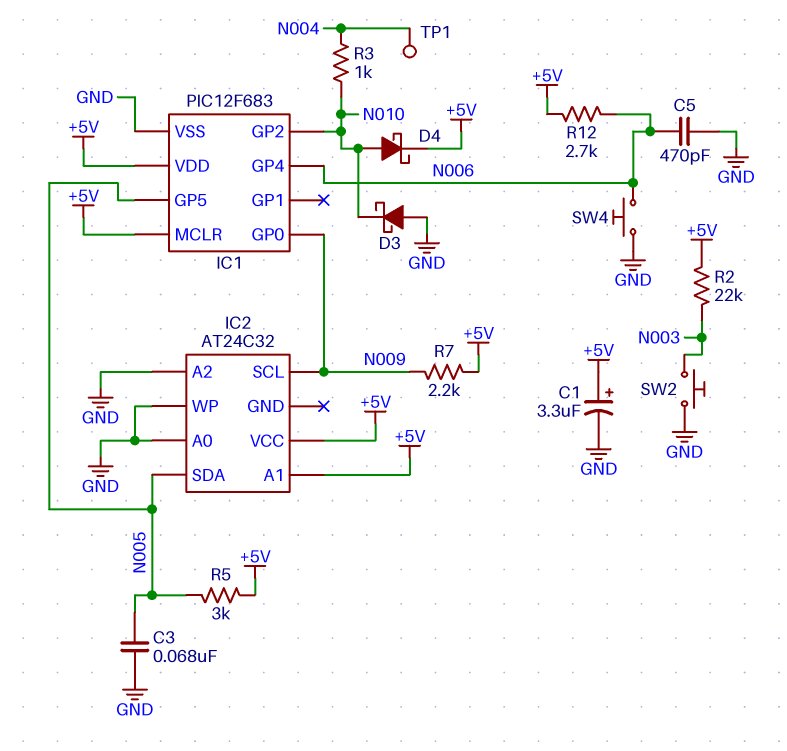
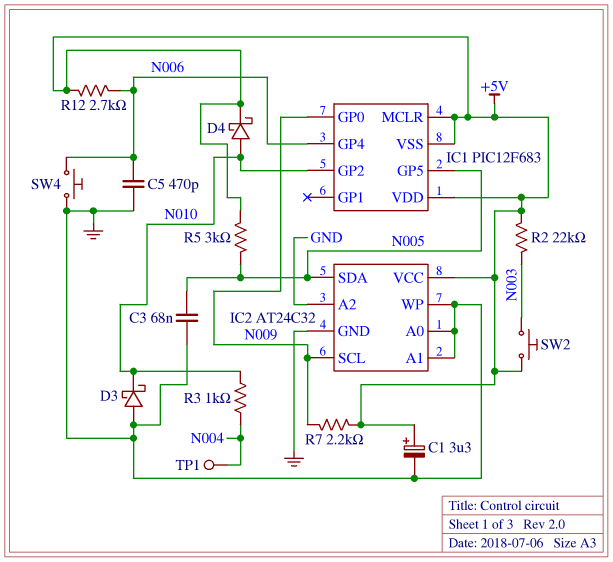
IC1 pin VSS: GND -> +5V
IC2 pin A1: +5V -> GND
IC2 pin GND: none -> GND
SW2: button (GND, N003) -> button (+5V, N003)

